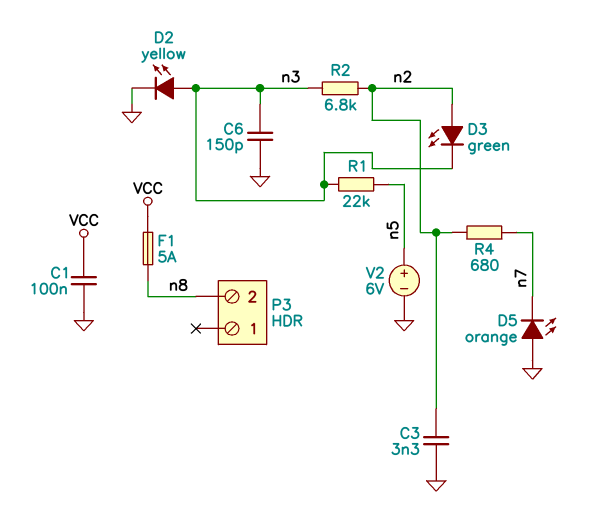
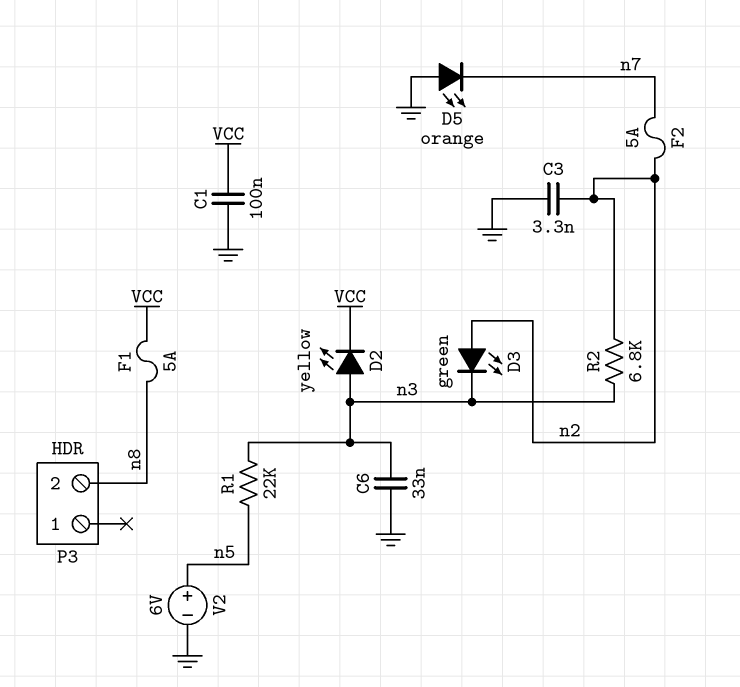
C6: 150pF (GND, n3) -> 33nF (GND, n3)
D2: LED yellow (A n3, K GND) -> LED yellow (A n3, K VCC)
F2: none -> 5A (n2, n7)
R4: 680 (n2, n7) -> none

